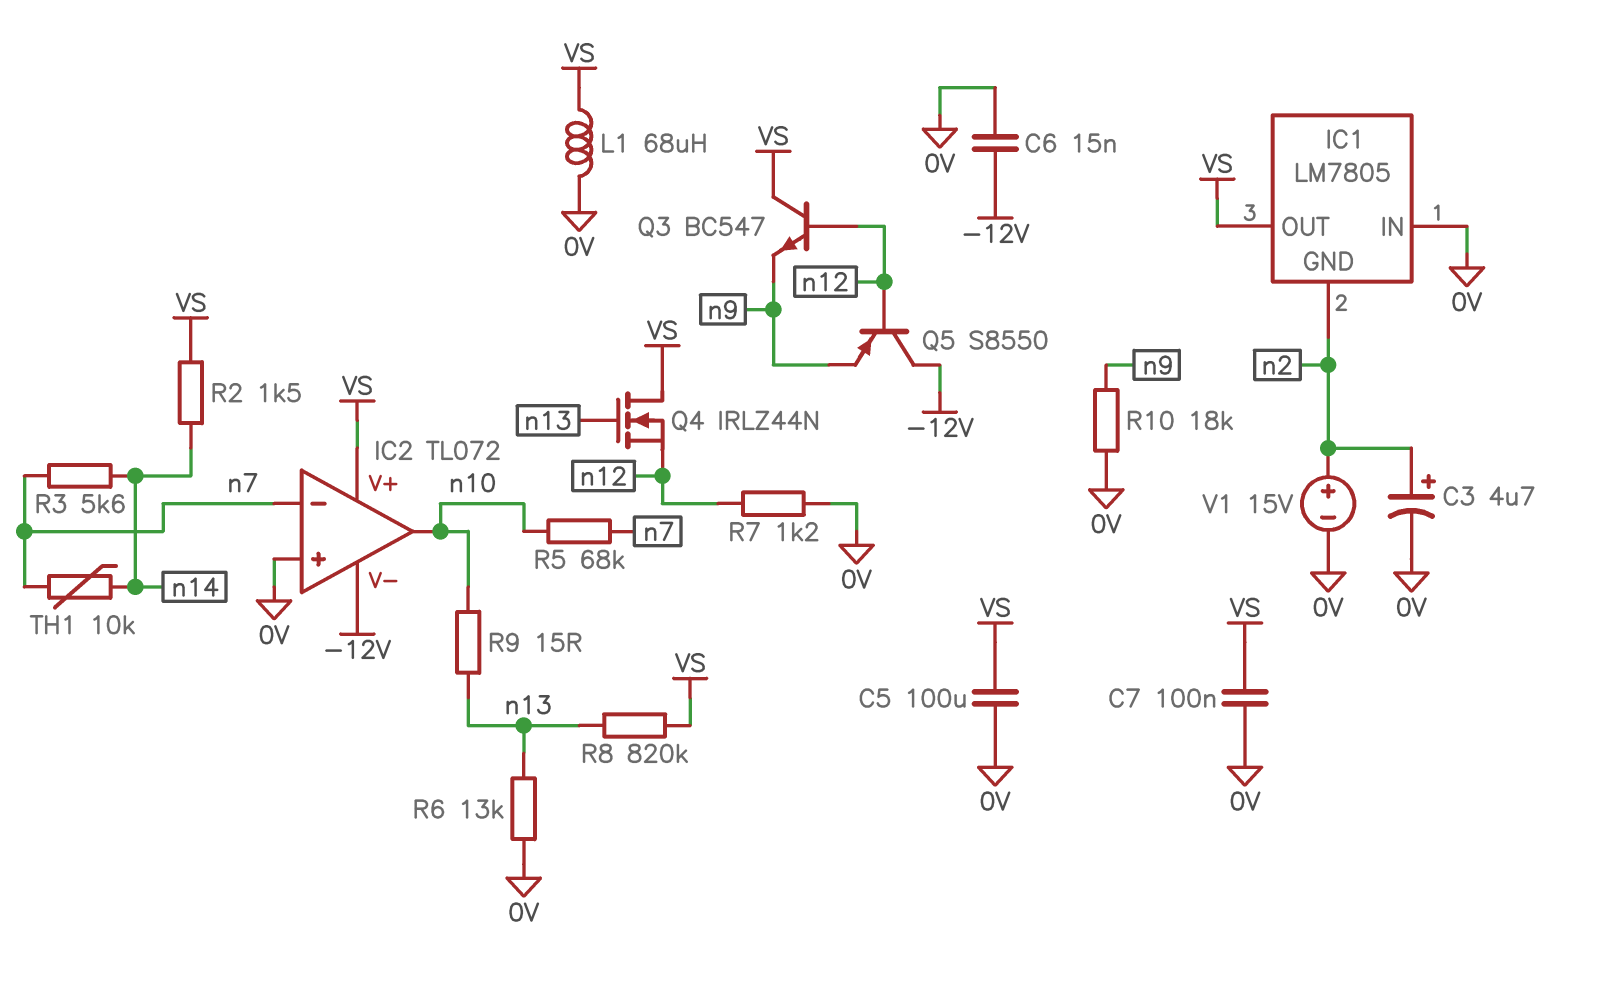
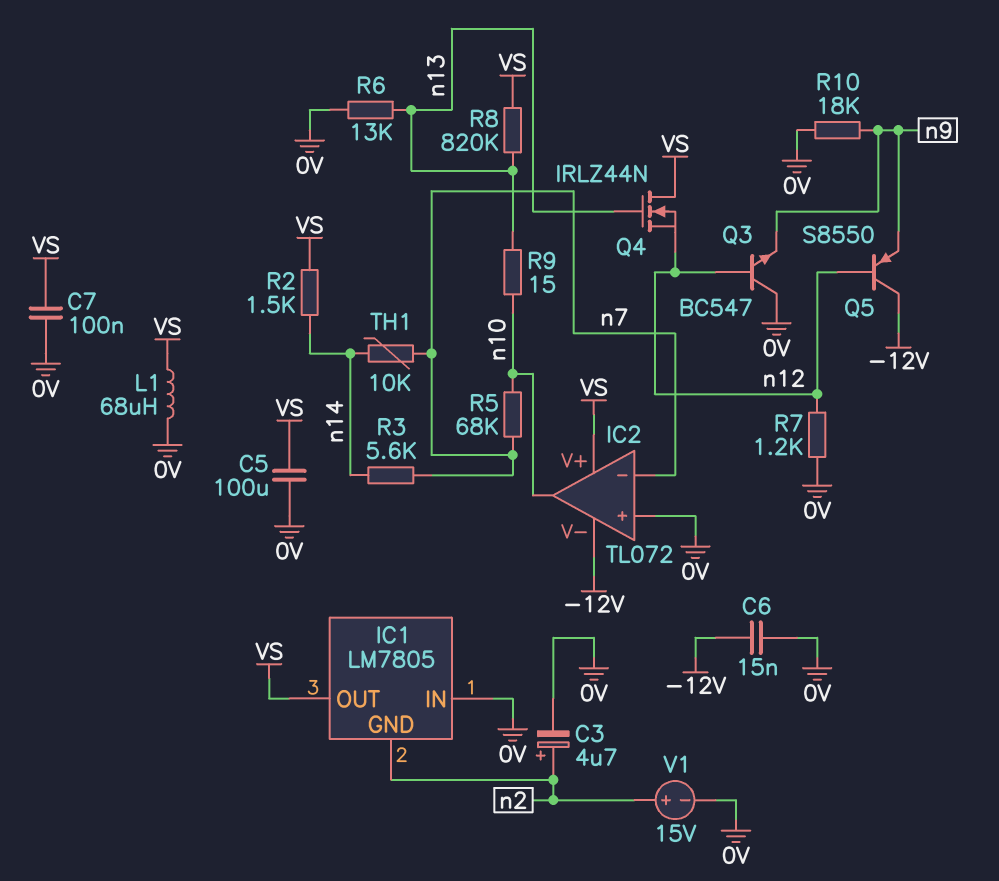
Q3: NPN BC547 (B n12, C VS, E n9) -> NPN BC547 (B n12, C 0V, E n9)

